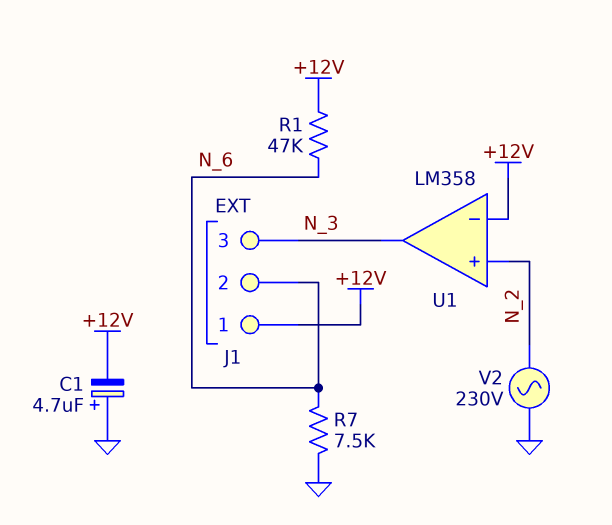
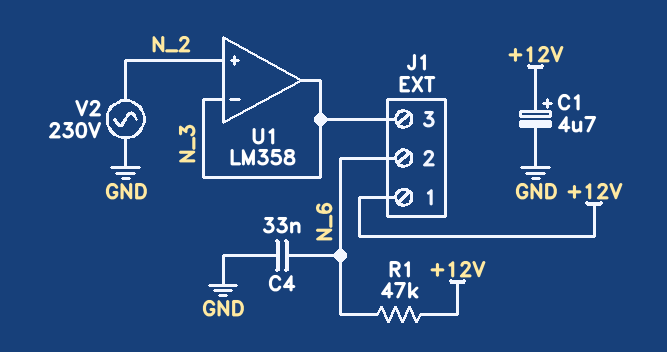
C1: 4.7uF (plus GND, minus +12V) -> 4.7uF (plus +12V, minus GND)
C4: none -> 33nF (GND, N_6)
R7: 7.5k (GND, N_6) -> none
U1 pin in-: +12V -> N_3

